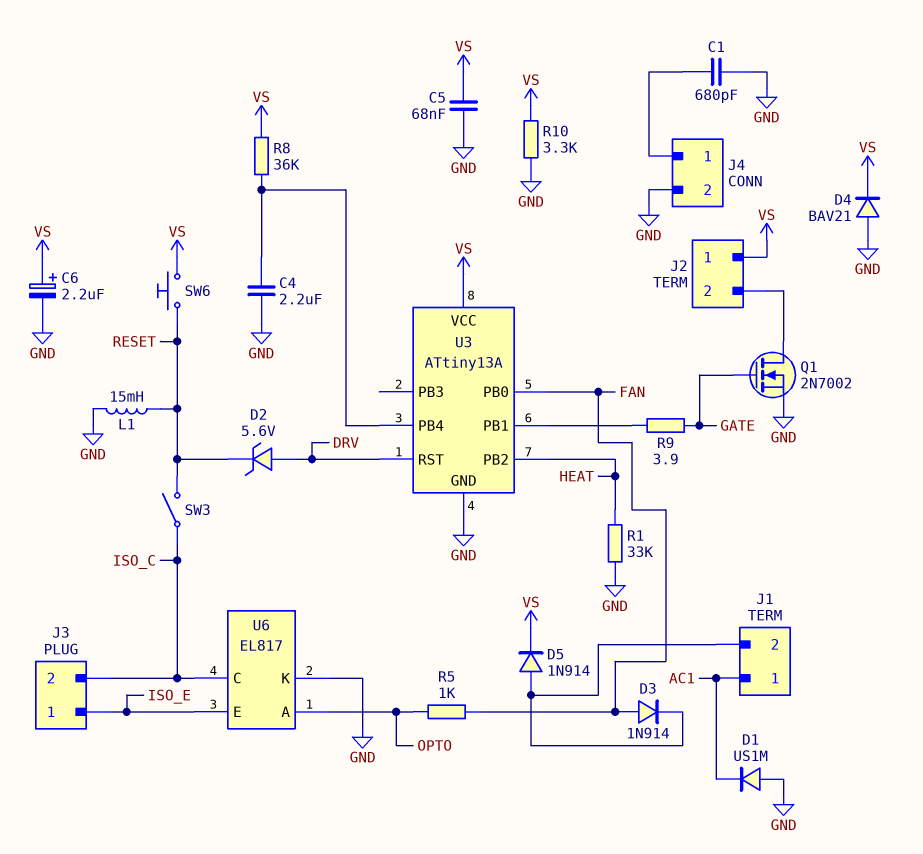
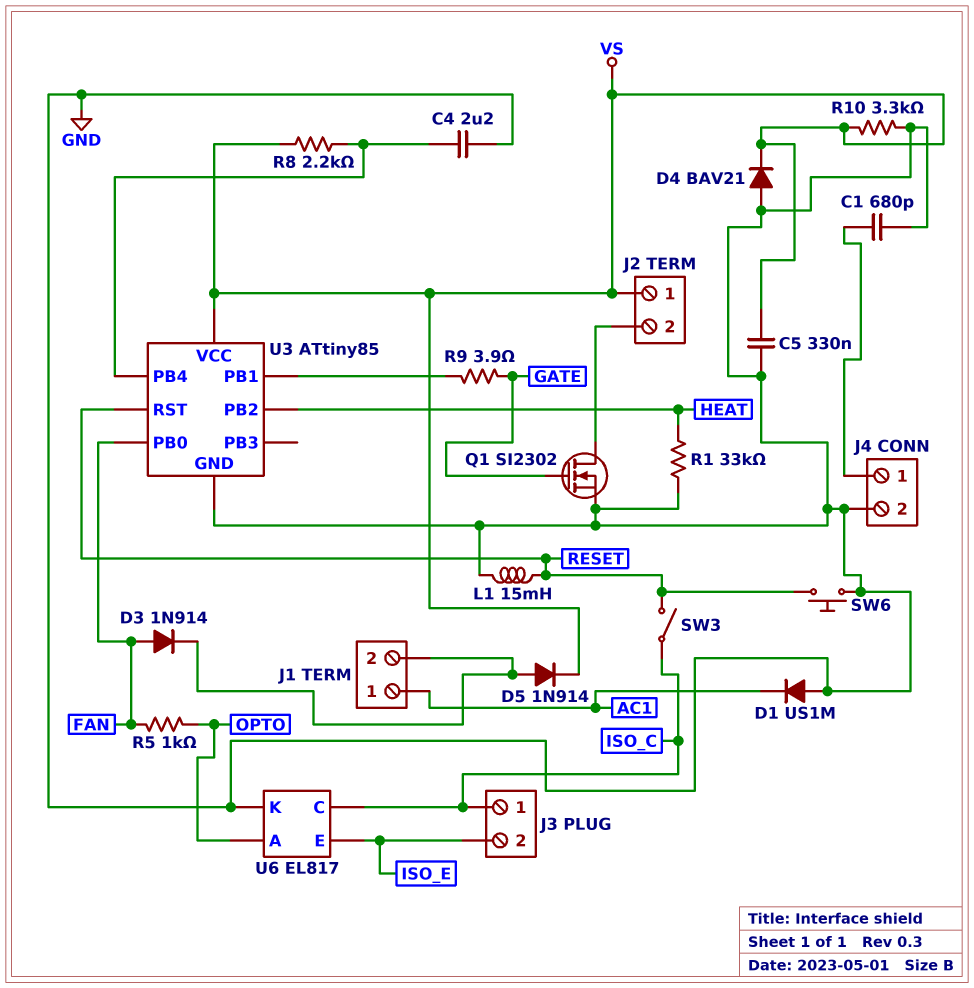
C5: 68nF (GND, VS) -> 330nF (GND, VS)
C6: 2.2uF (plus VS, minus GND) -> none
D2: zener 5.6V (A DRV, K RESET) -> none
J3 pin 1: ISO_E -> ISO_C
J3 pin 2: ISO_C -> ISO_E
Q1: NMOS 2N7002 (G GATE, D J2/2, S GND) -> NMOS SI2302 (G GATE, D J2/2, S GND)
R8: 36k (U3/PB4, VS) -> 2.2k (U3/PB4, VS)
SW6: button (RESET, VS) -> button (GND, RESET)
U3: ATtiny13A -> ATtiny85
U3 pin RST: DRV -> RESET

